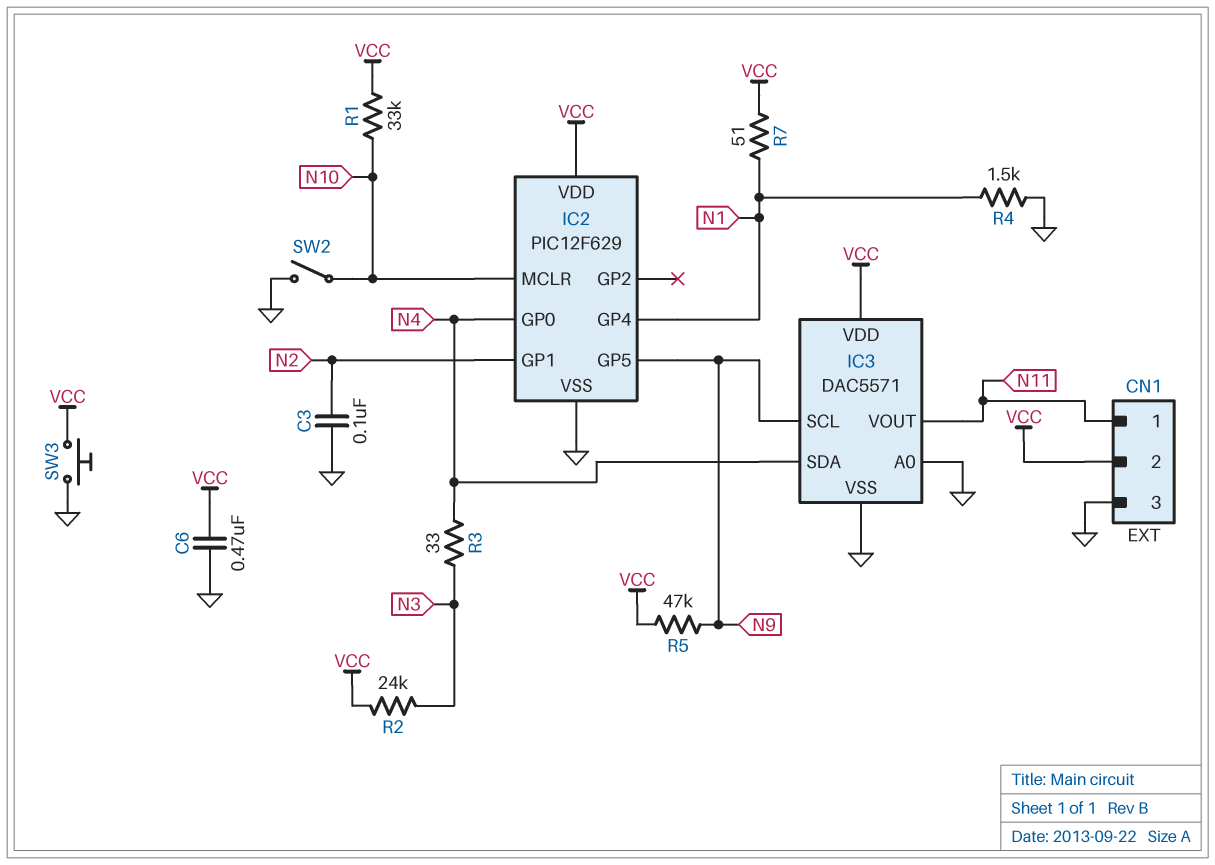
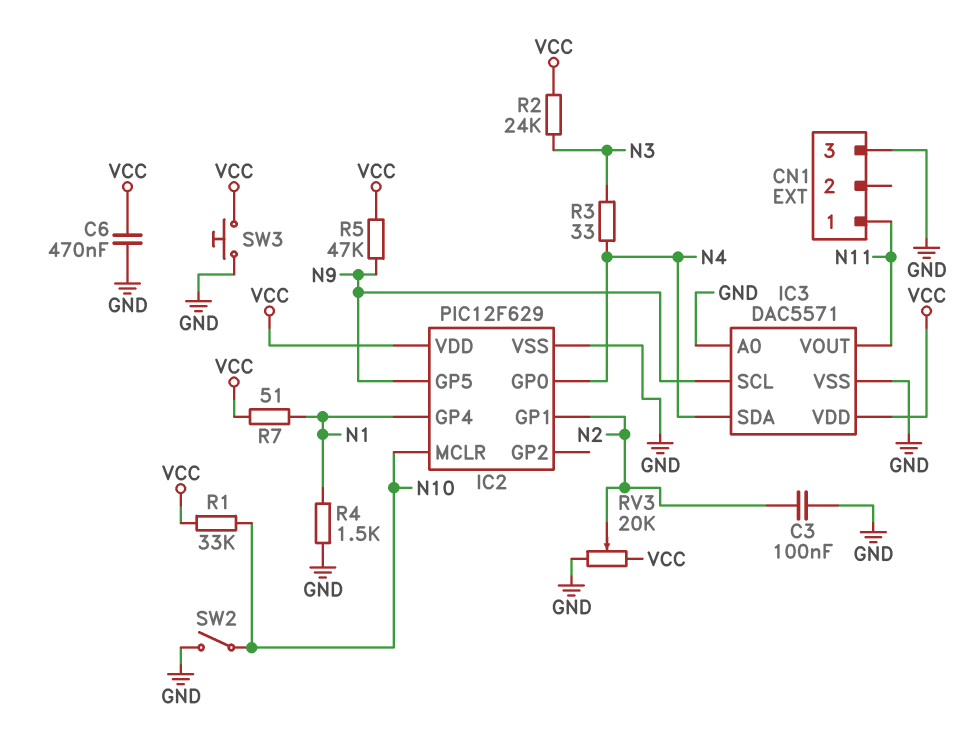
CN1 pin 2: VCC -> none
RV3: none -> 20k (GND, VCC, wiper N2)

